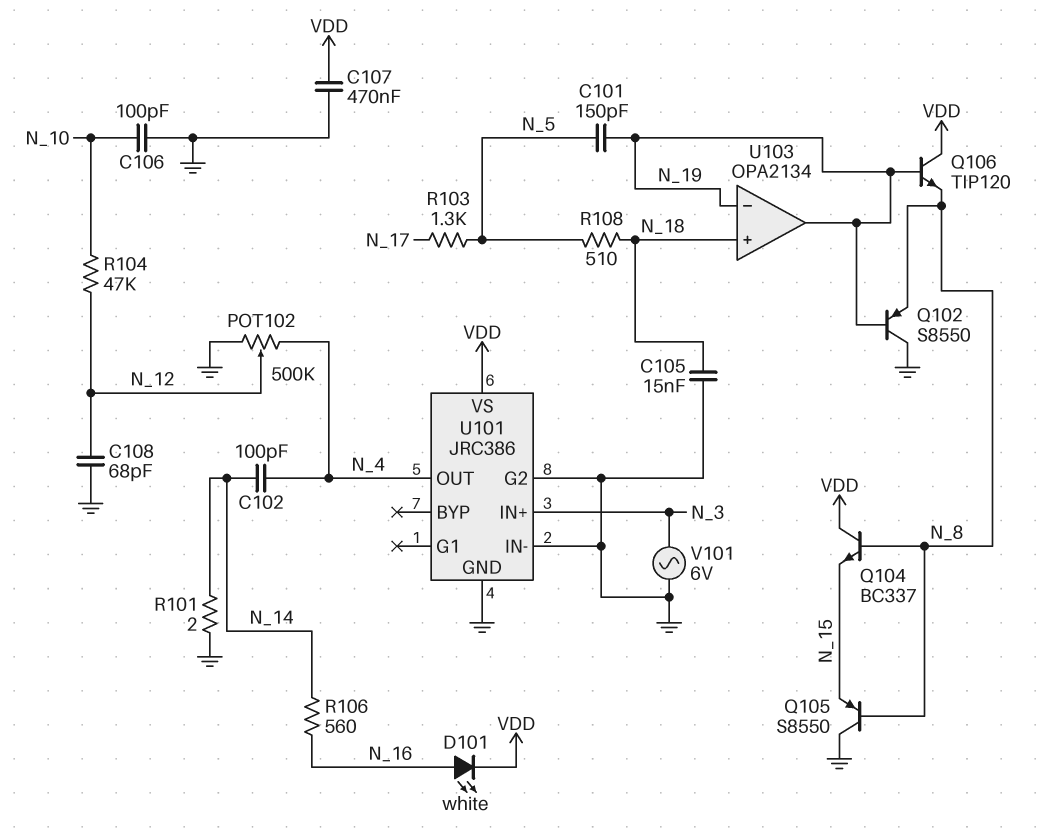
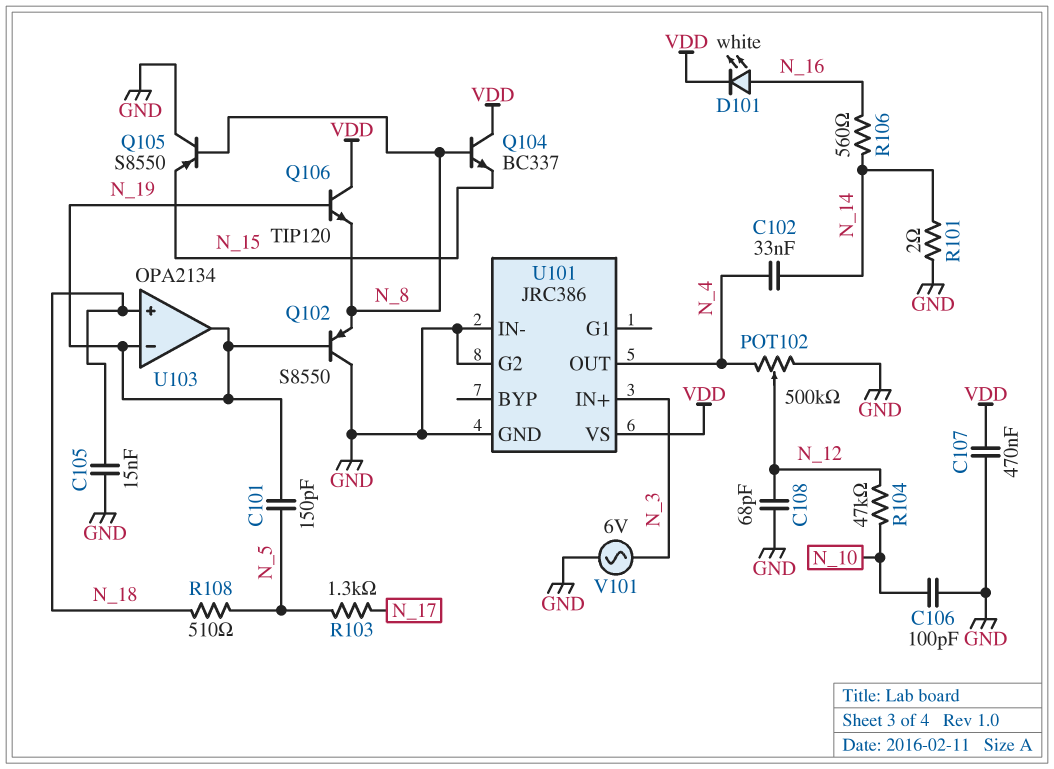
C102: 100pF (N_4, N_14) -> 33nF (N_4, N_14)

